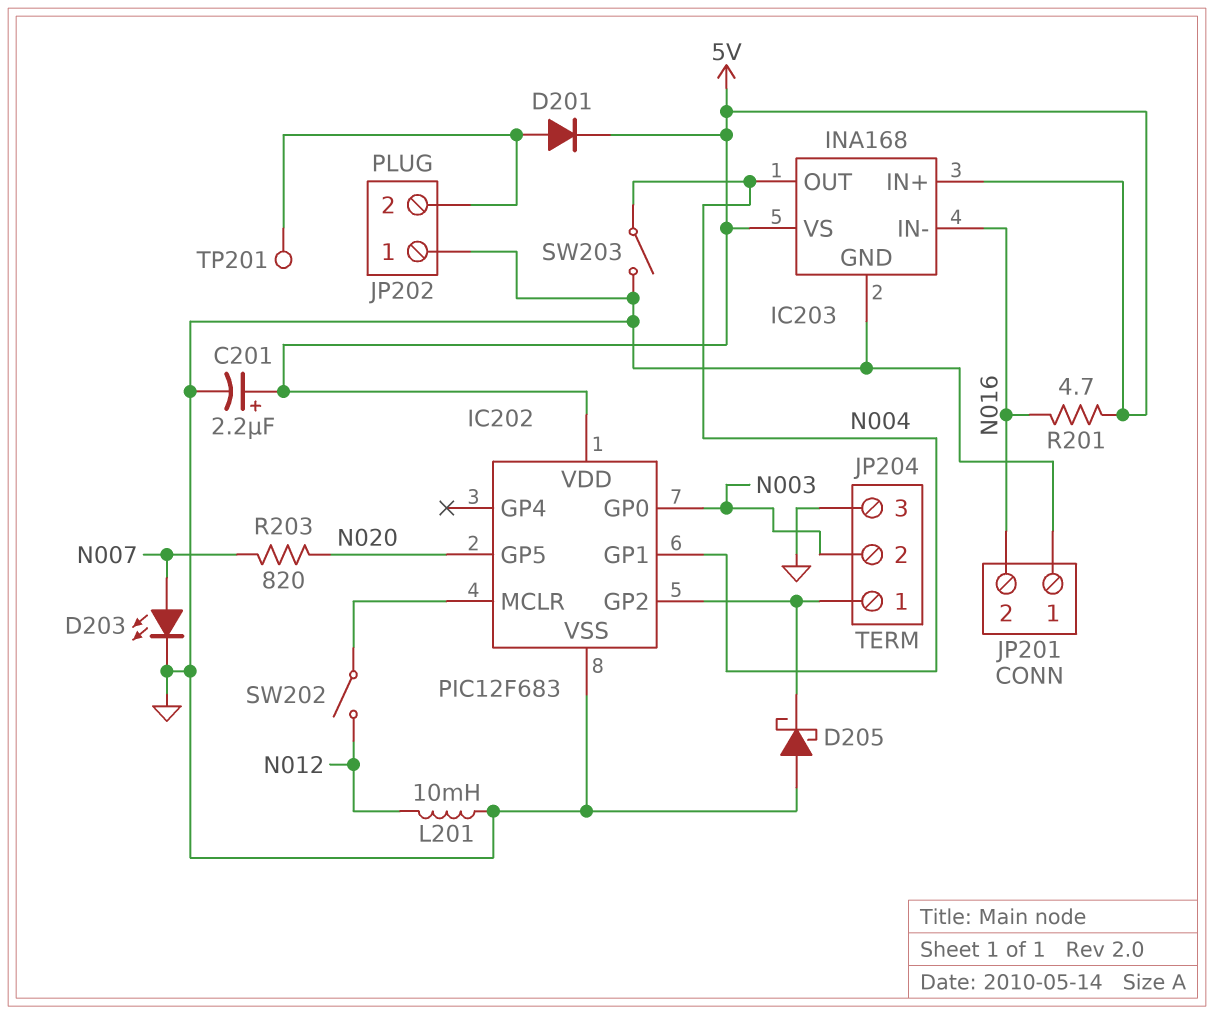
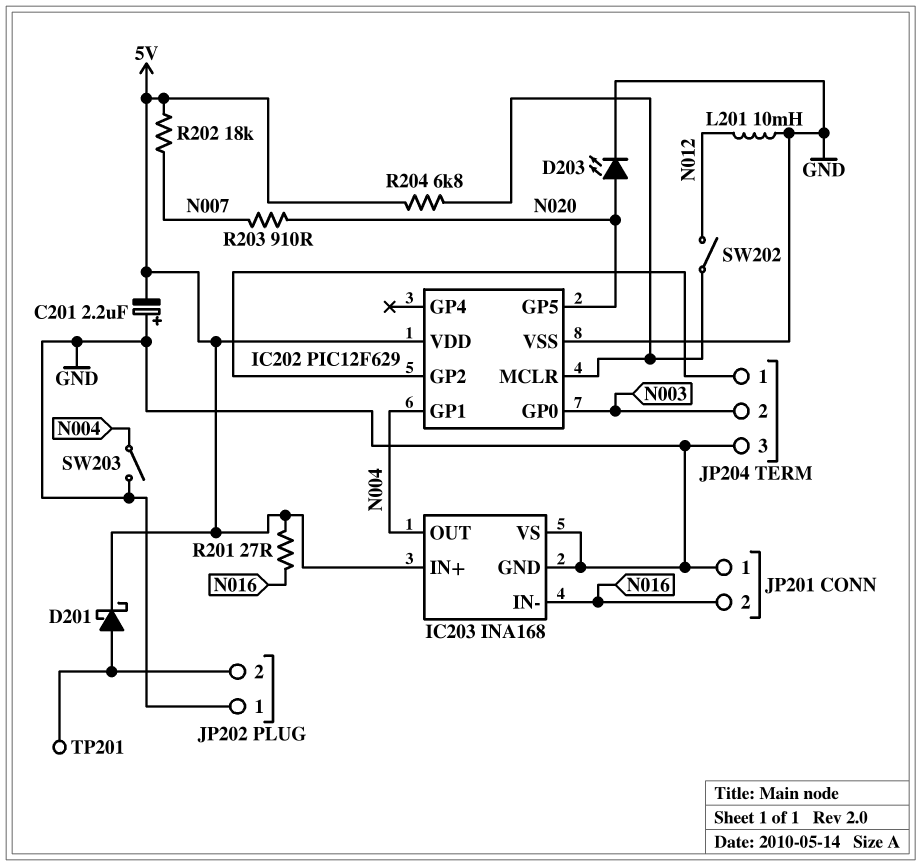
C201: 2.2uF (plus 5V, minus GND) -> 2.2uF (plus GND, minus 5V)
D201: diode (A JP202/2, K 5V) -> schottky (A JP202/2, K 5V)
D203: LED (A N007, K GND) -> LED (A N020, K GND)
D205: schottky (A GND, K IC202/GP2) -> none
IC202: PIC12F683 -> PIC12F629
IC203 pin VS: 5V -> GND
R201: 4.7 (5V, N016) -> 27 (5V, N016)
R202: none -> 18k (5V, N007)
R203: 820 (N007, N020) -> 910 (N007, N020)
R204: none -> 6.8k (5V, IC202/MCLR)

